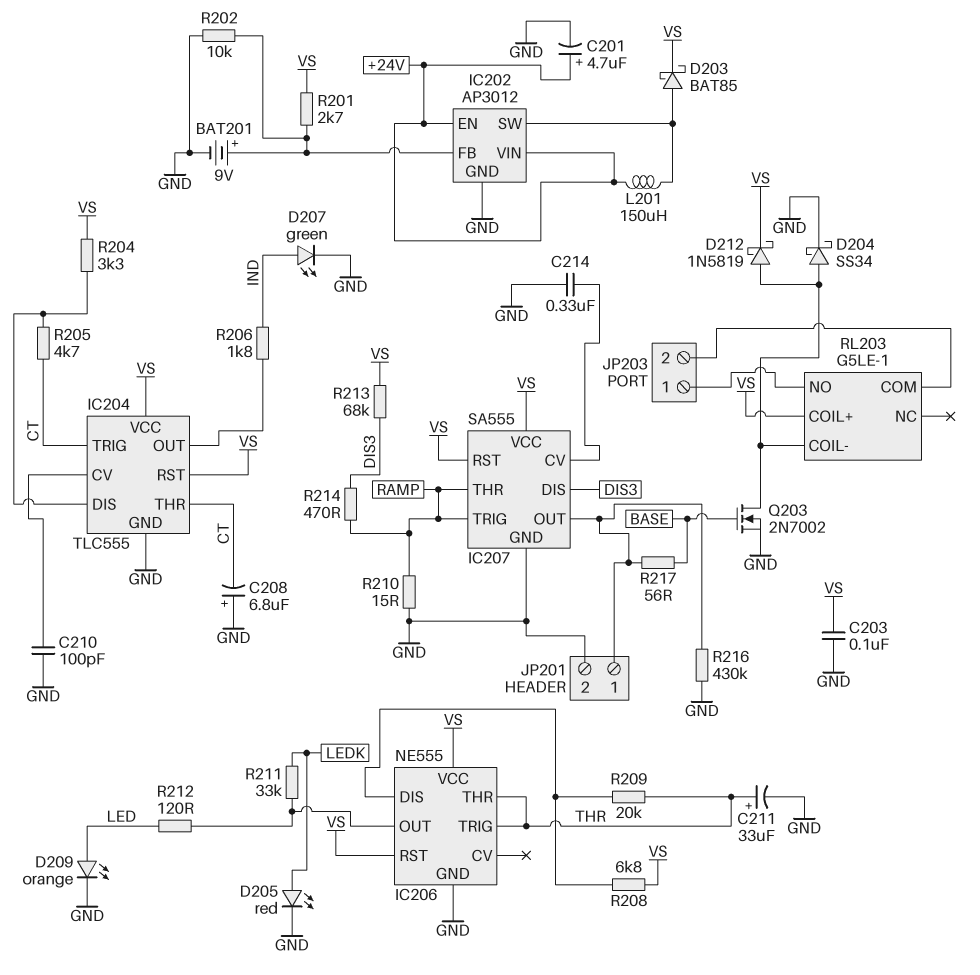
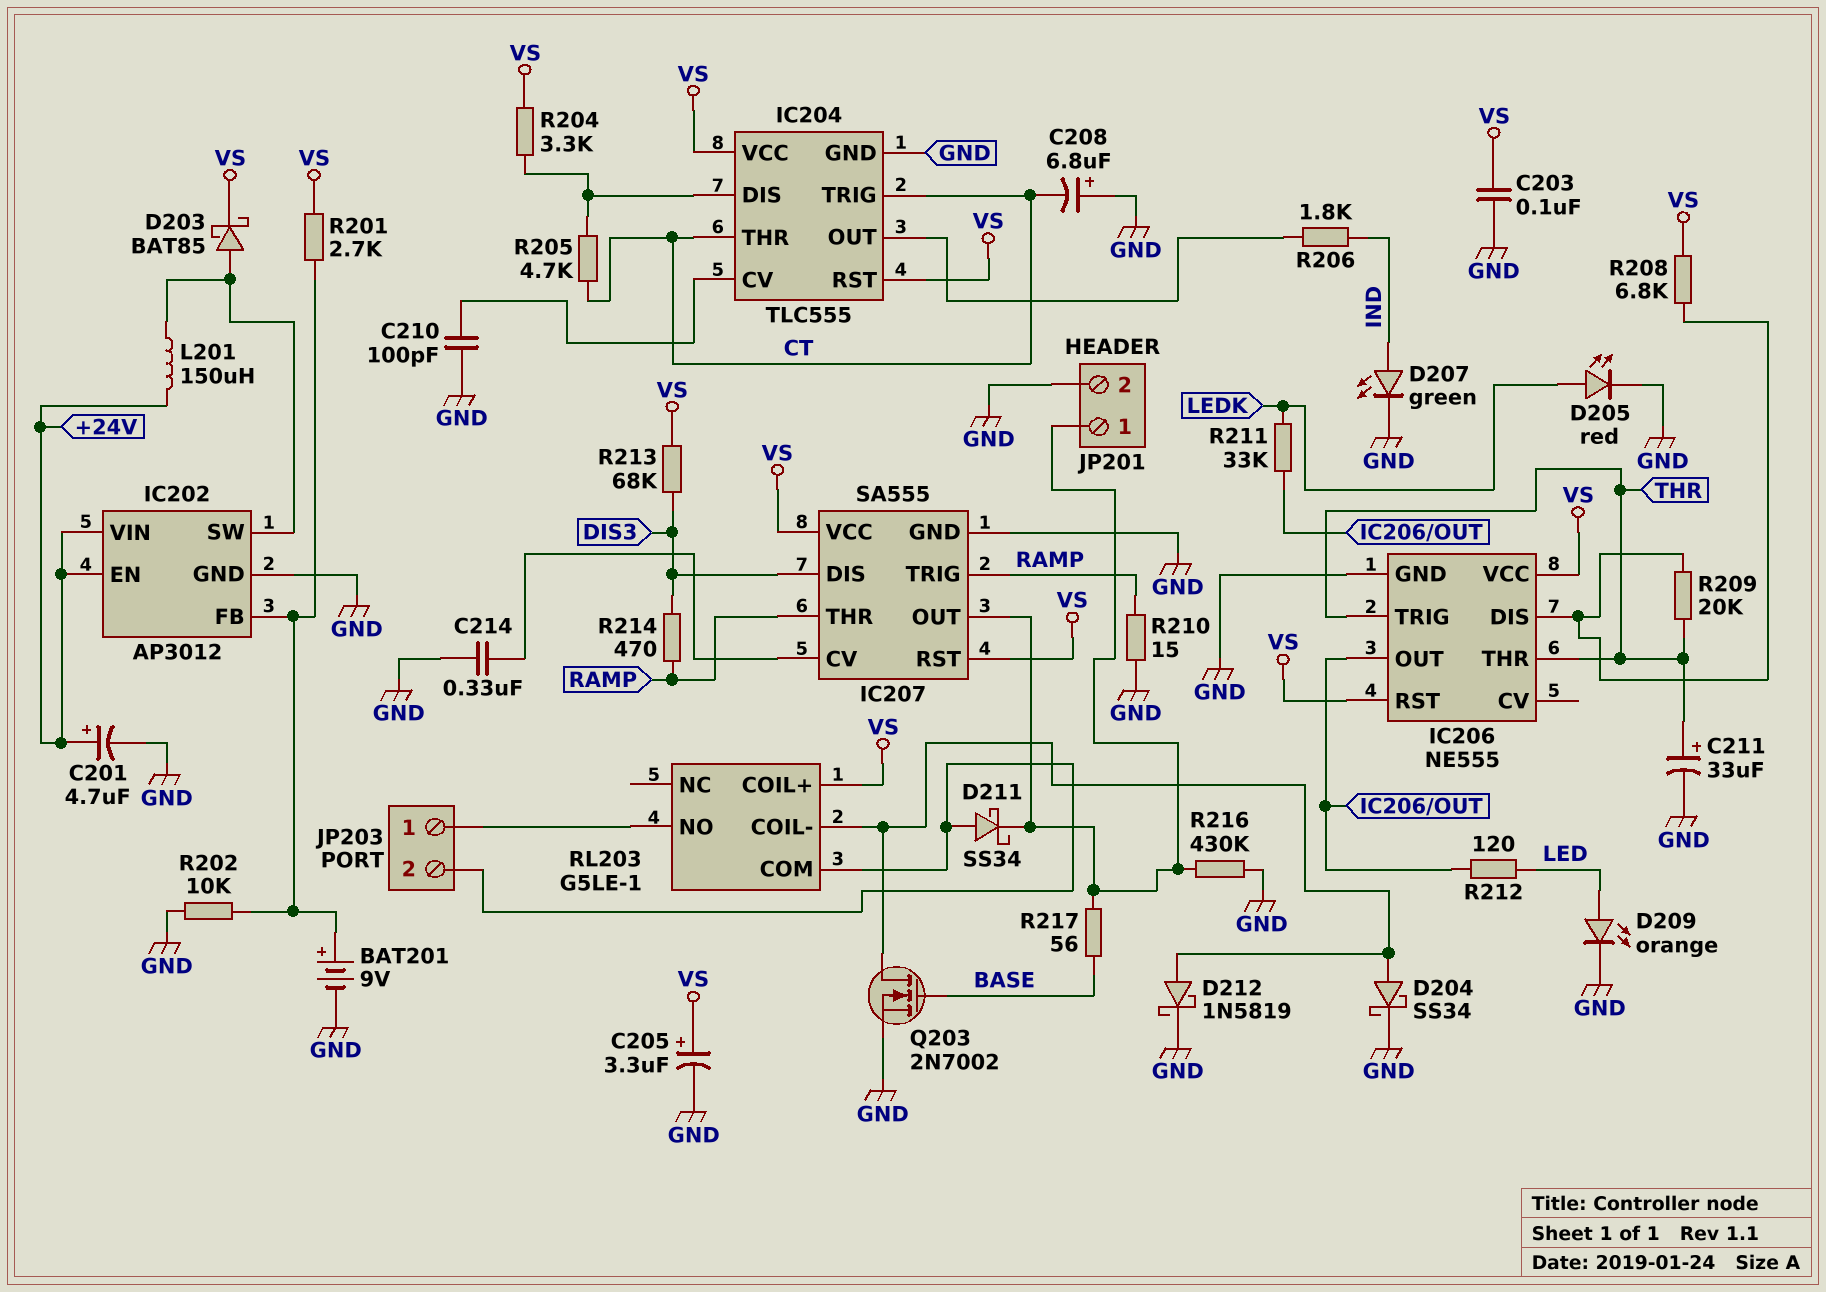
C205: none -> 3.3uF (plus VS, minus GND)
D211: none -> schottky SS34 (A JP203/2, K IC207/OUT)
D212: schottky 1N5819 (A RL203/COIL-, K VS) -> schottky 1N5819 (A RL203/COIL-, K GND)

